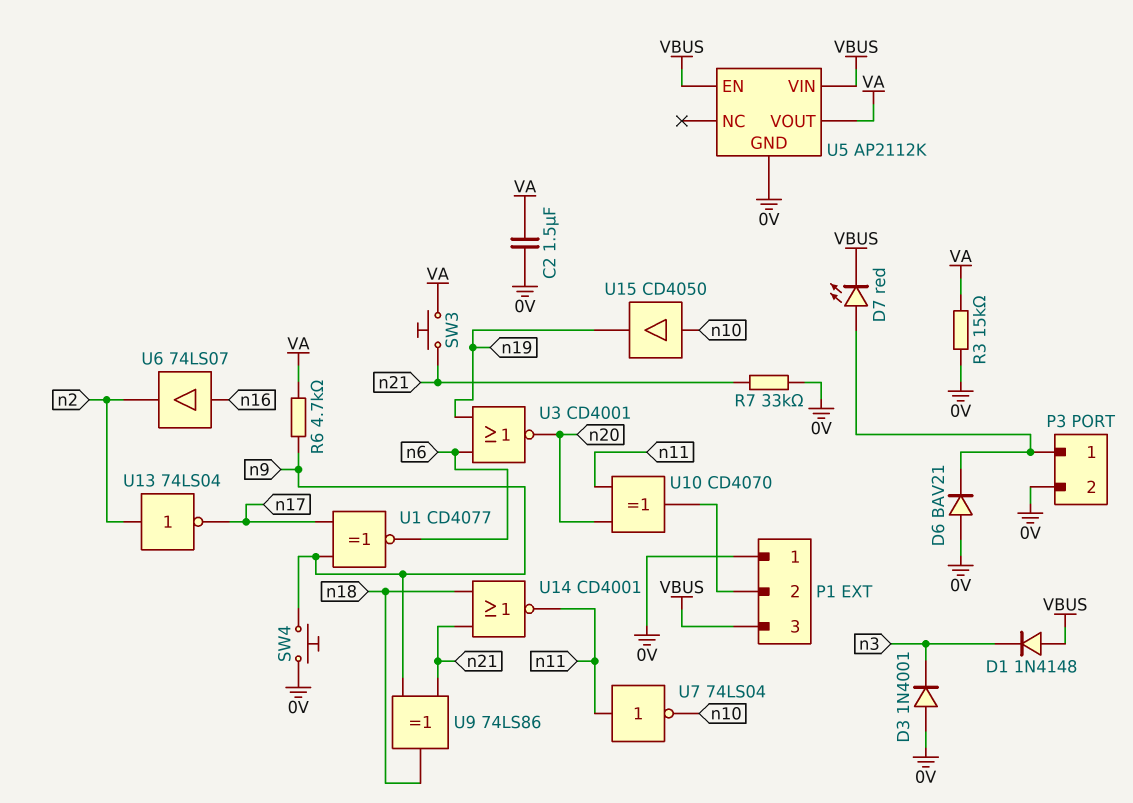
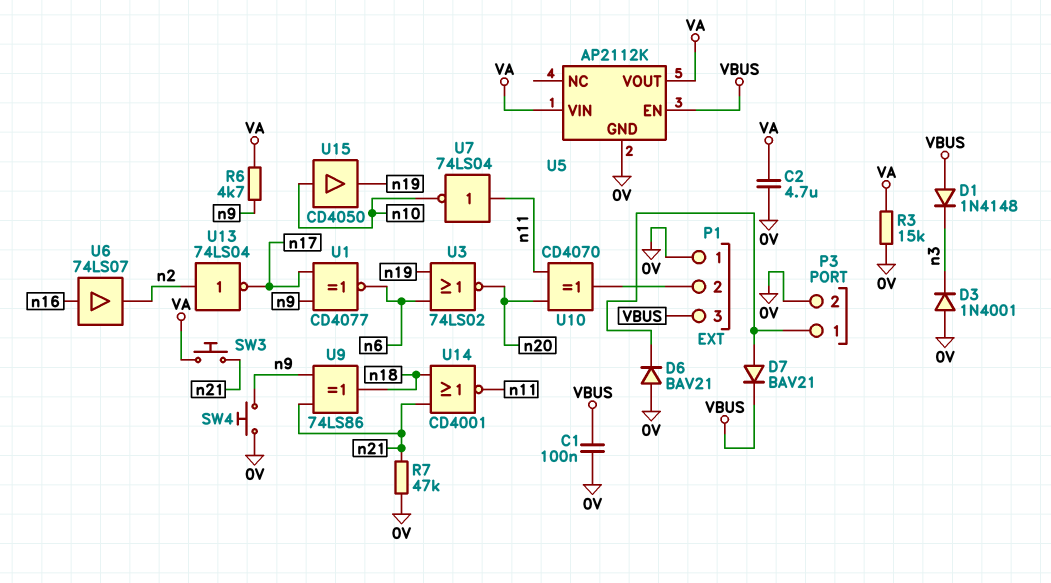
C1: none -> 100nF (0V, VBUS)
C2: 1.5uF (0V, VA) -> 4.7uF (0V, VA)
D7: LED red (A P3/1, K VBUS) -> diode BAV21 (A P3/1, K VBUS)
R7: 33k (0V, n21) -> 47k (0V, n21)
U3: NOR CD4001 (in n6, in n19, out n20) -> NOR 74LS02 (in n6, in n19, out n20)
U5 pin VIN: VBUS -> VA

